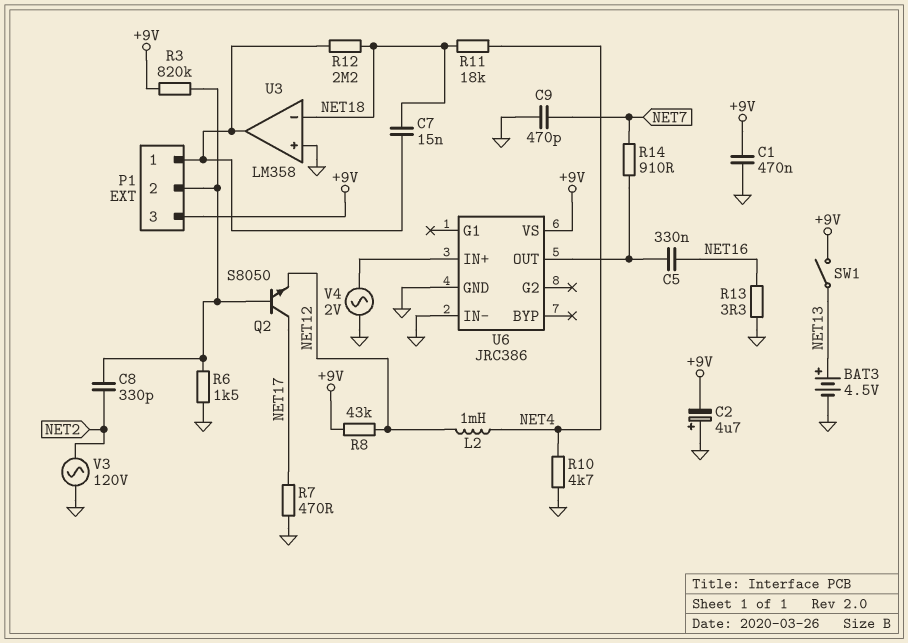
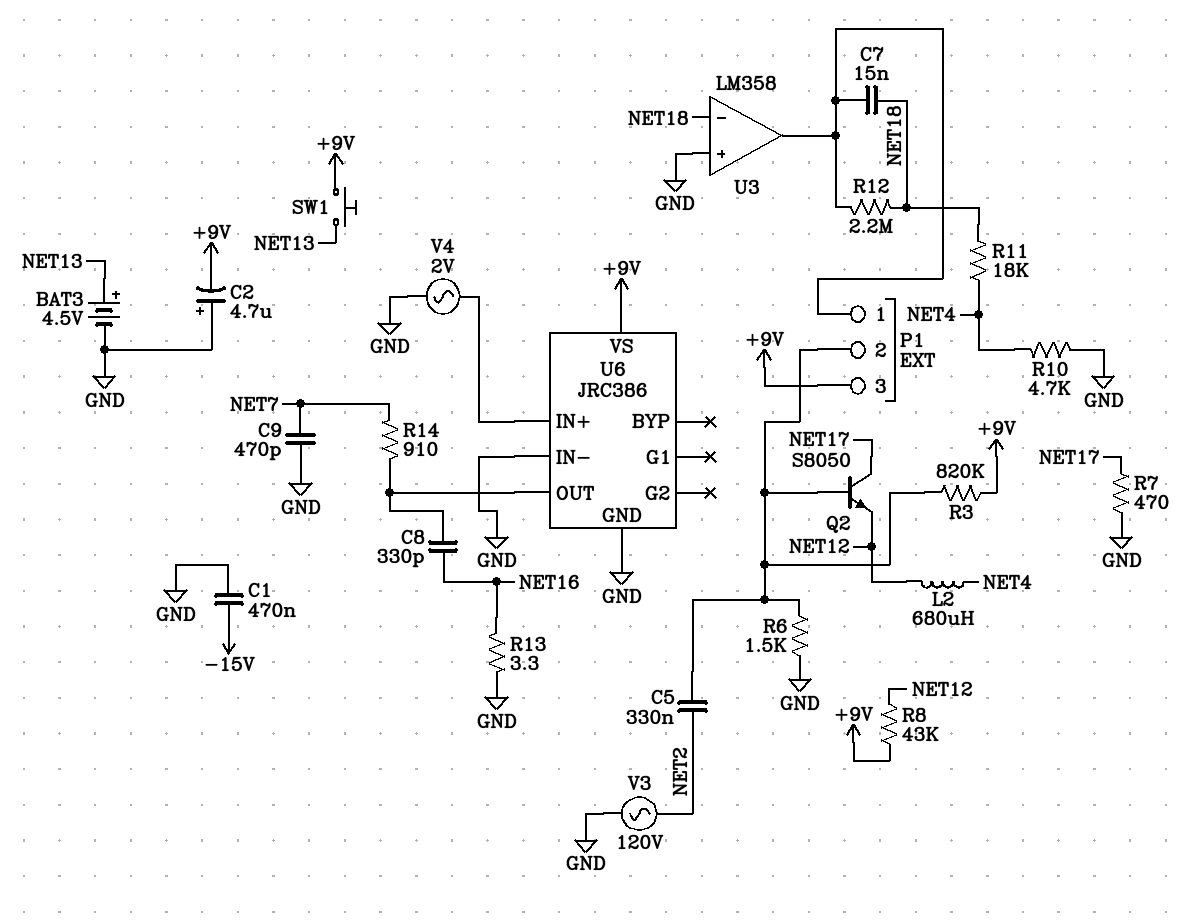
C1: 470nF (+9V, GND) -> 470nF (-15V, GND)
C5: 330nF (NET16, U6/OUT) -> 330nF (NET2, P1/2)
C8: 330pF (NET2, P1/2) -> 330pF (NET16, U6/OUT)
L2: 1mH (NET4, NET12) -> 680uH (NET4, NET12)
SW1: switch (+9V, NET13) -> button (+9V, NET13)

